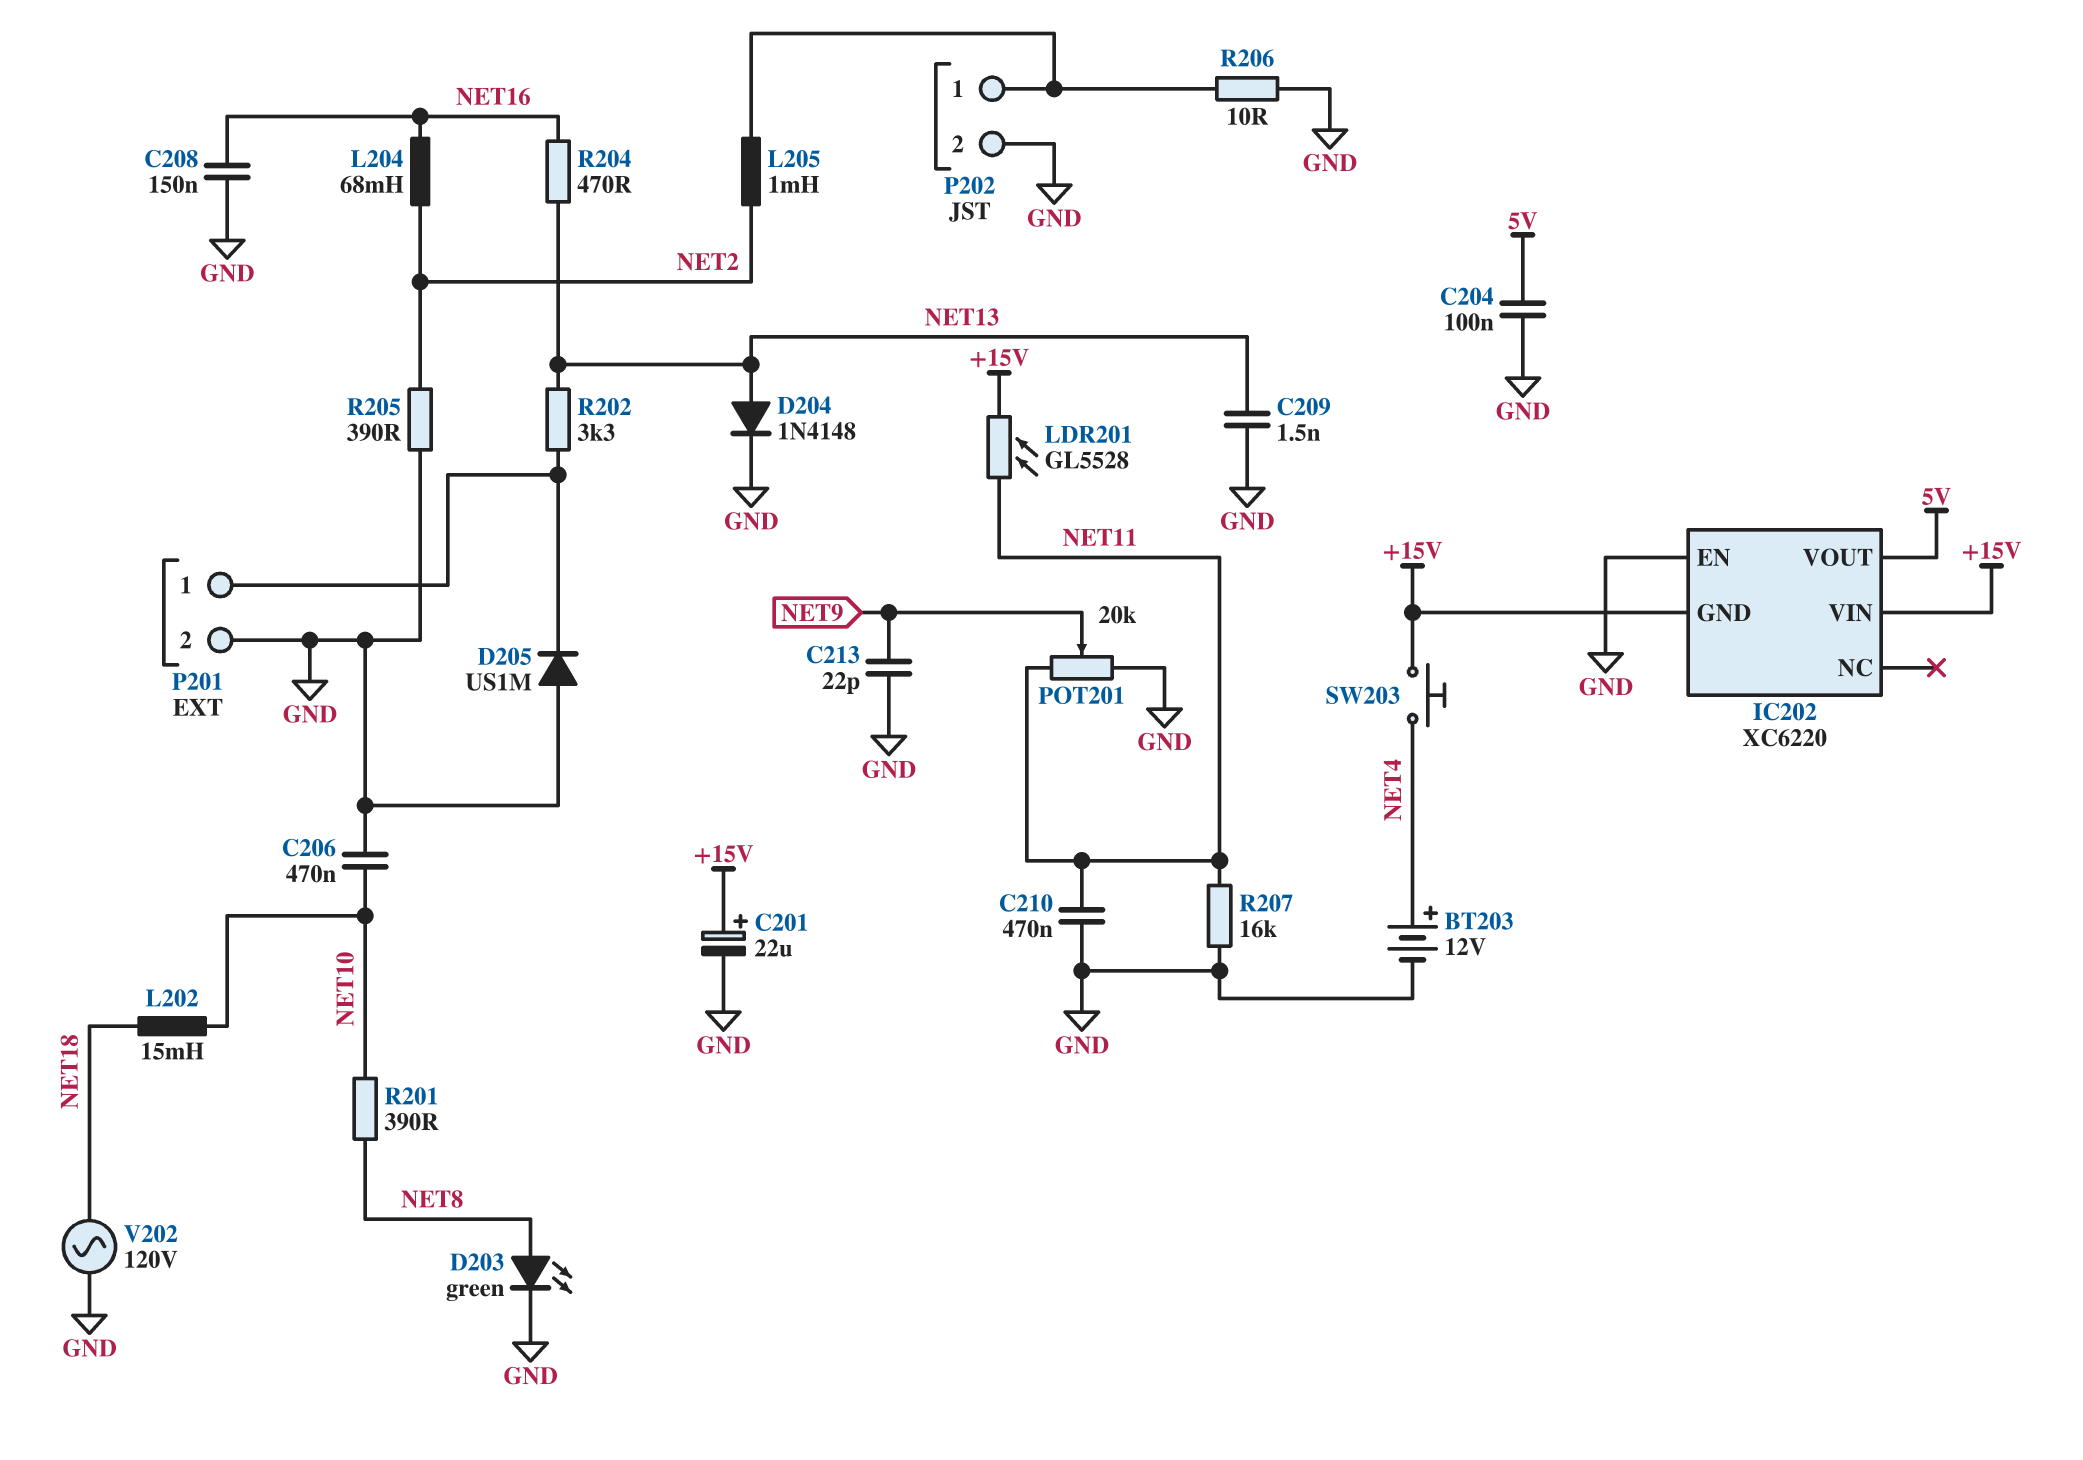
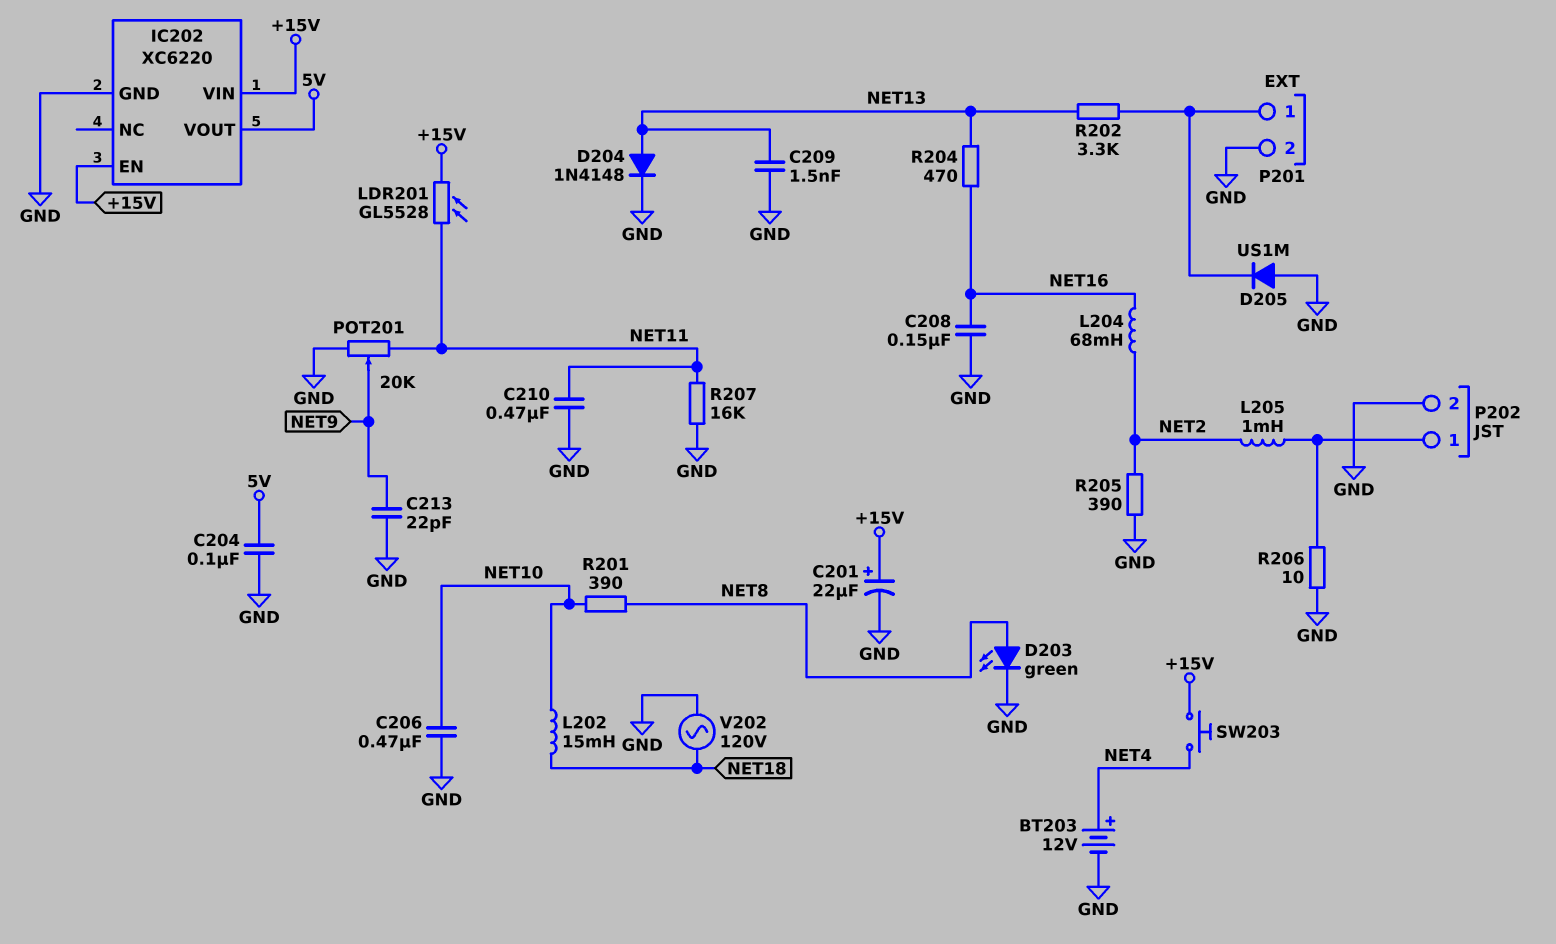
IC202 pin EN: GND -> +15V
IC202 pin GND: +15V -> GND

